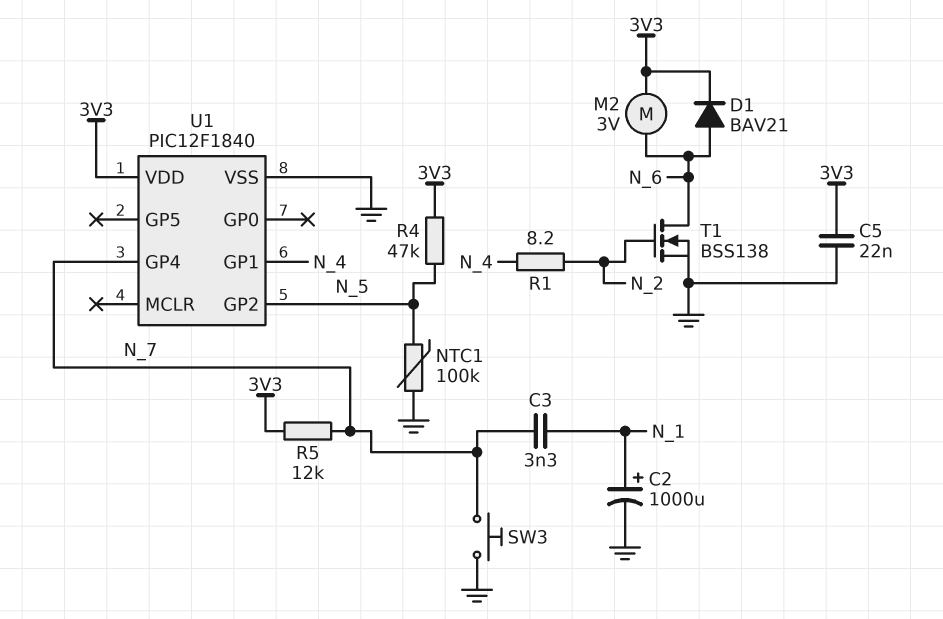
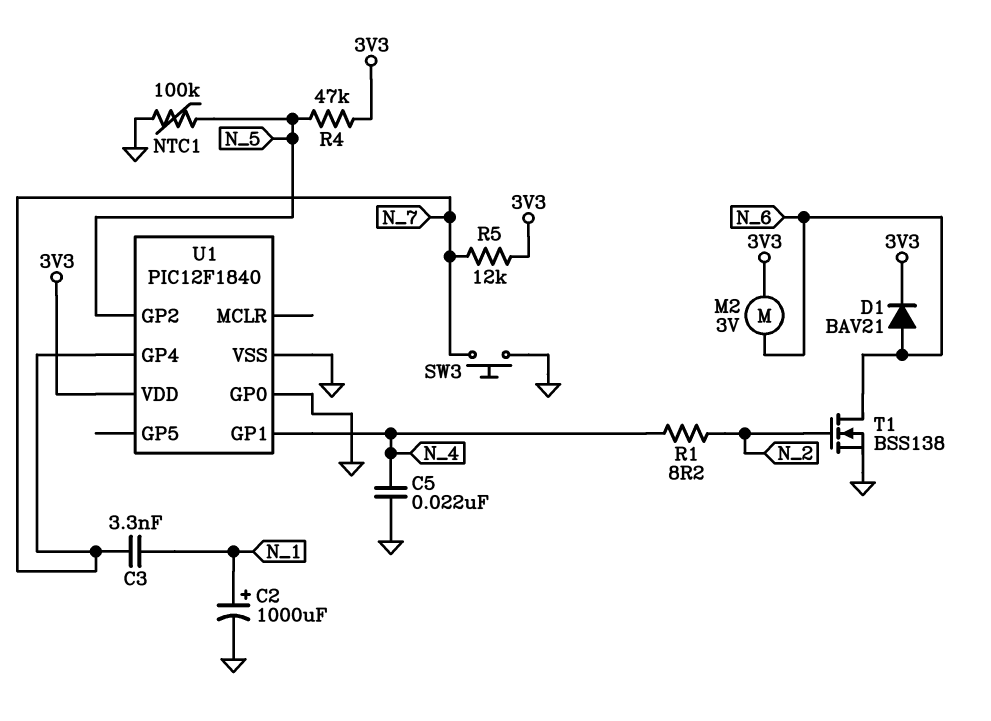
C5: 22nF (3V3, GND) -> 22nF (GND, N_4)
U1 pin GP0: none -> GND

